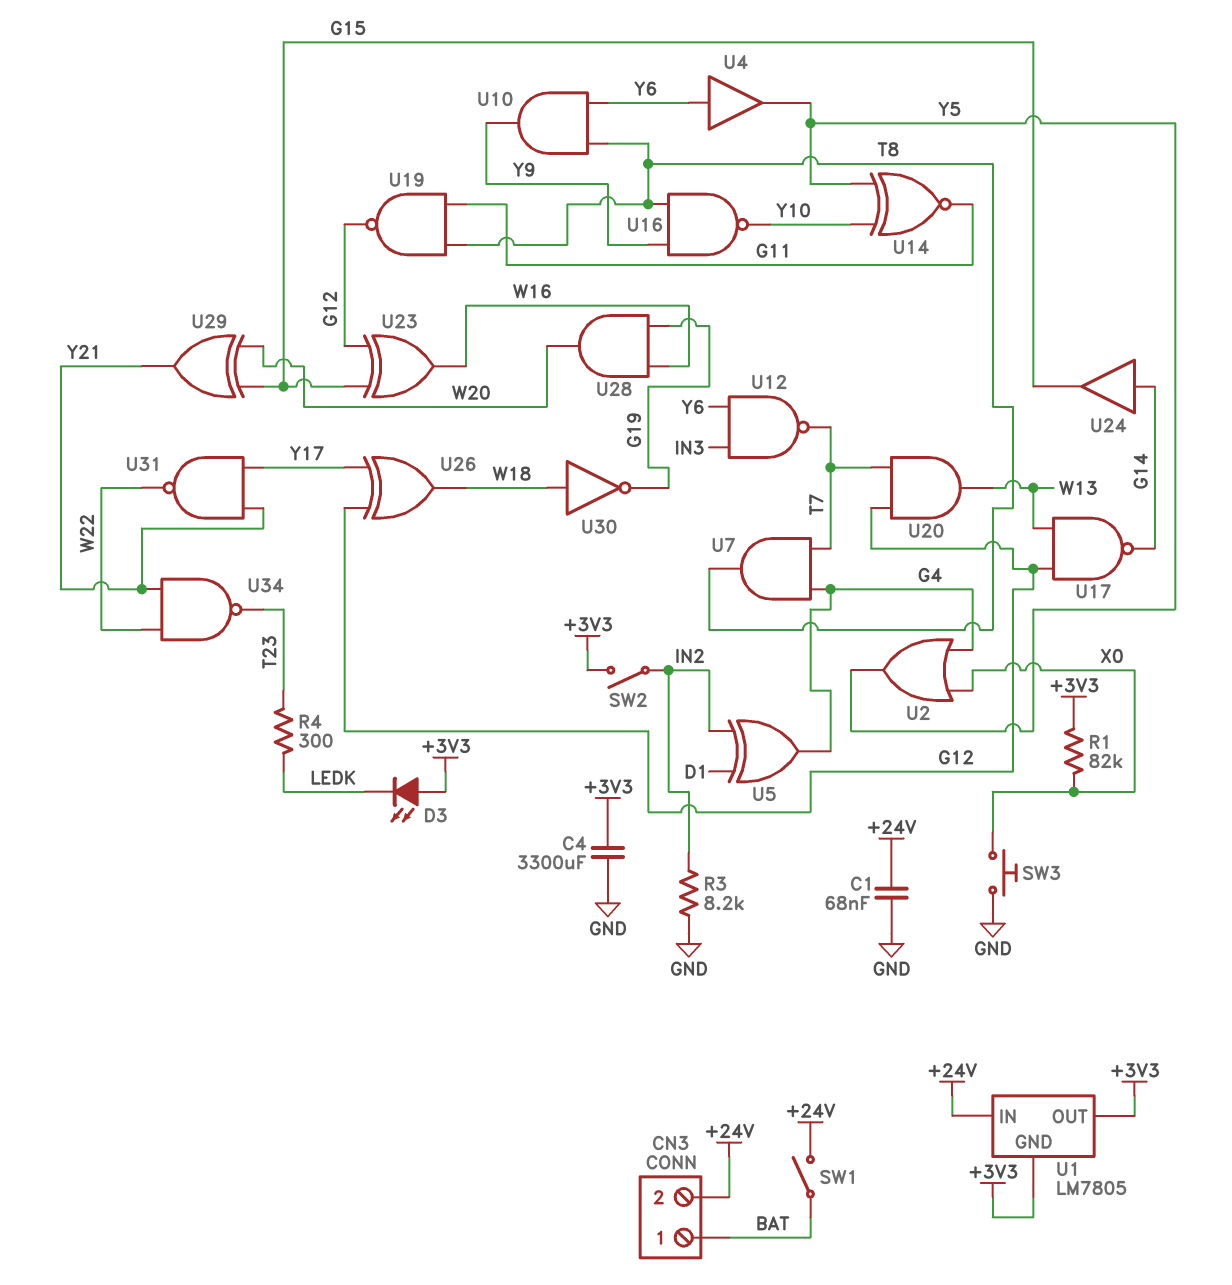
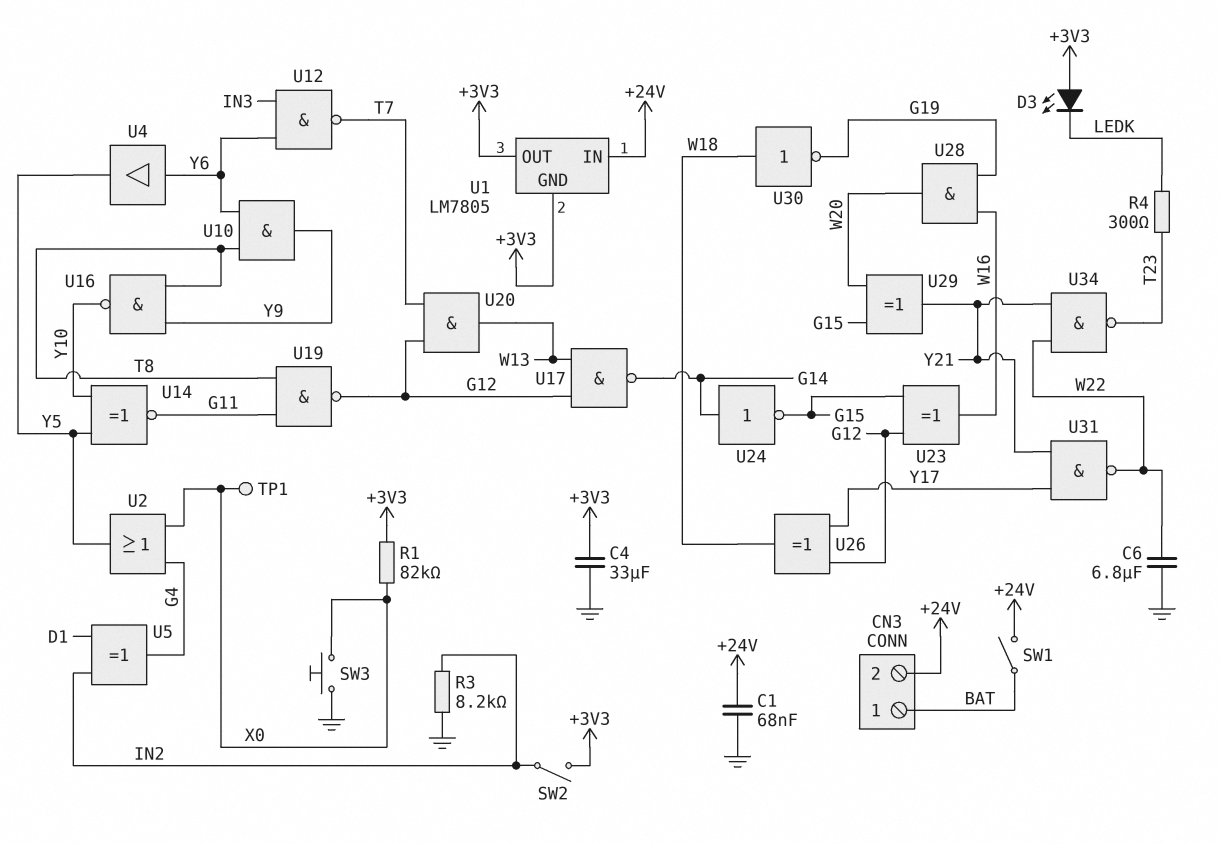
C4: 3300uF (+3V3, GND) -> 33uF (+3V3, GND)
C6: none -> 6.8uF (GND, W22)
TP1: none -> test point (X0)
U7: AND (in G4, in T7, out T8) -> none
U24: buffer (in G14, out G15) -> NOT (in G14, out G15)

